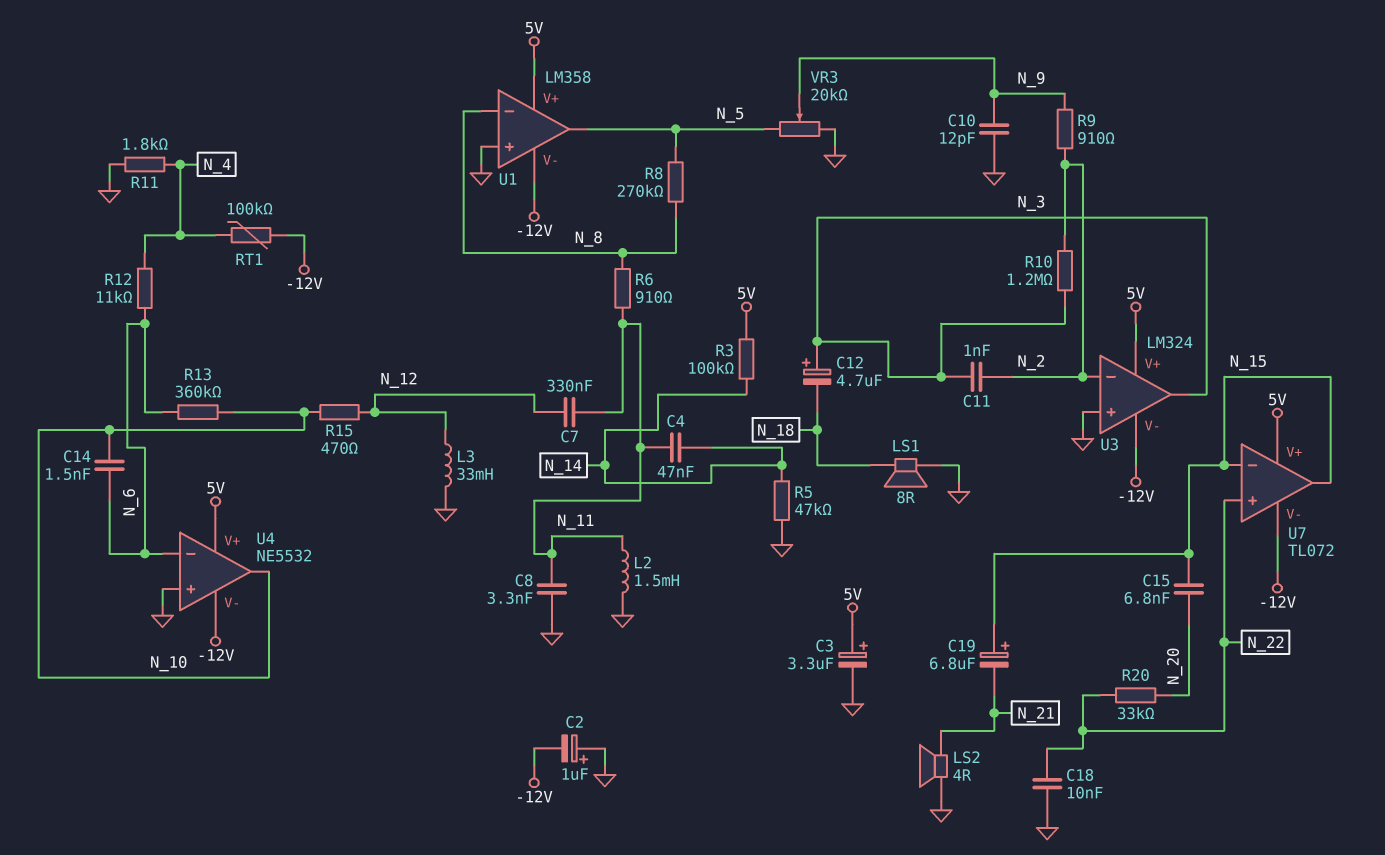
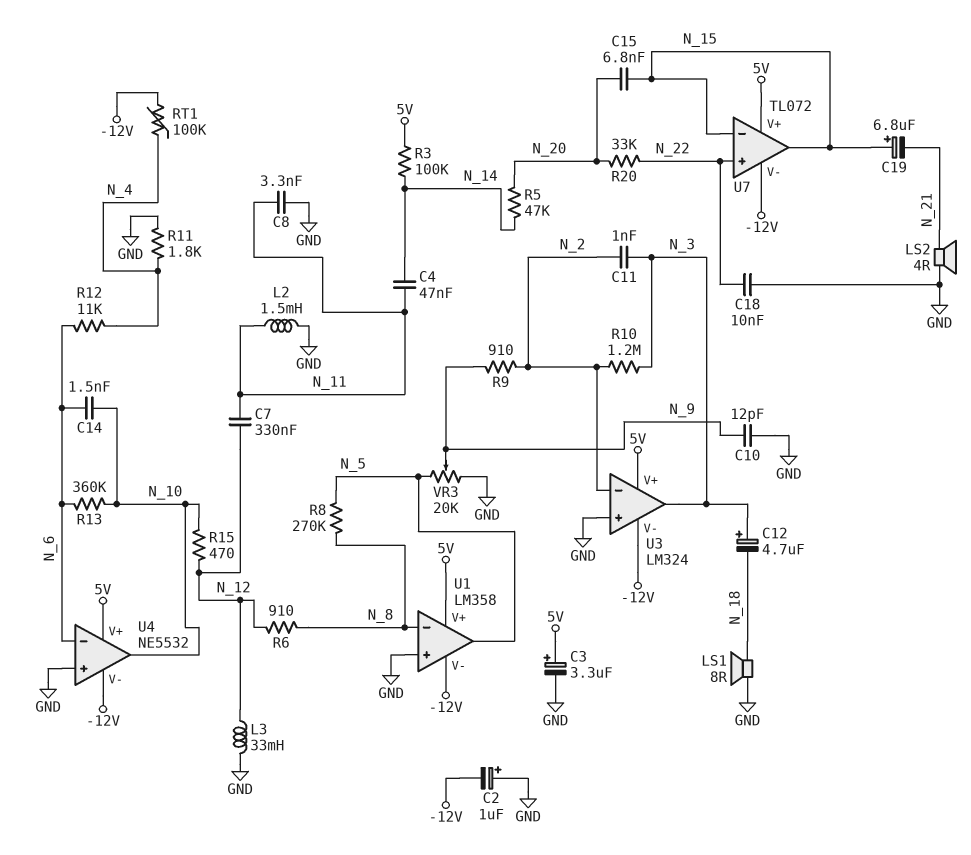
R5: 47k (GND, N_14) -> 47k (N_14, N_20)
R6: 910 (N_8, N_11) -> 910 (N_8, N_12)

